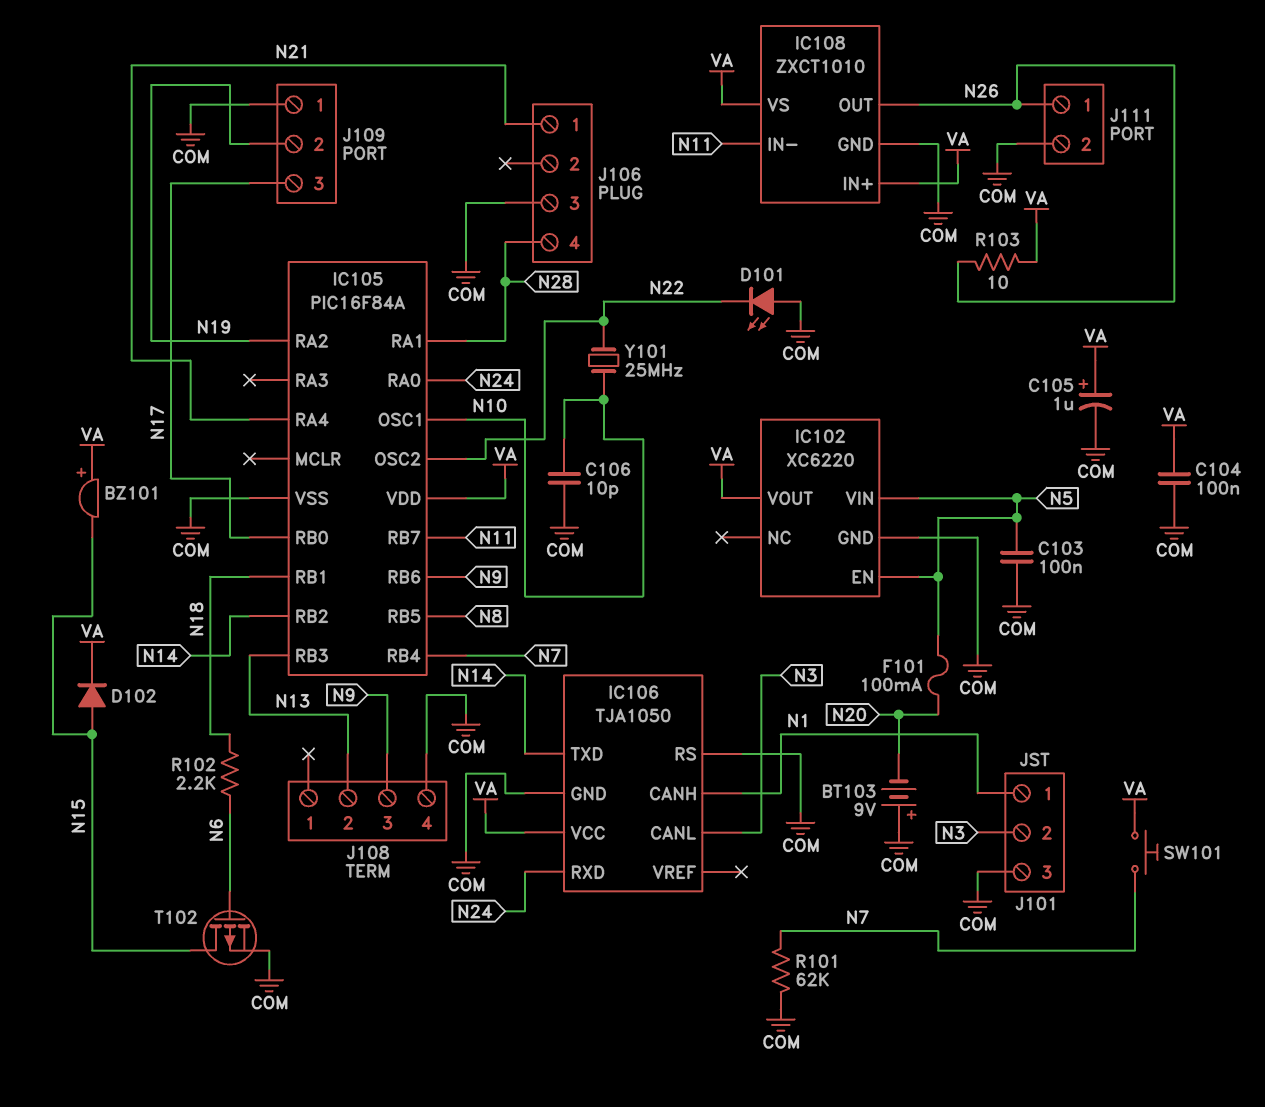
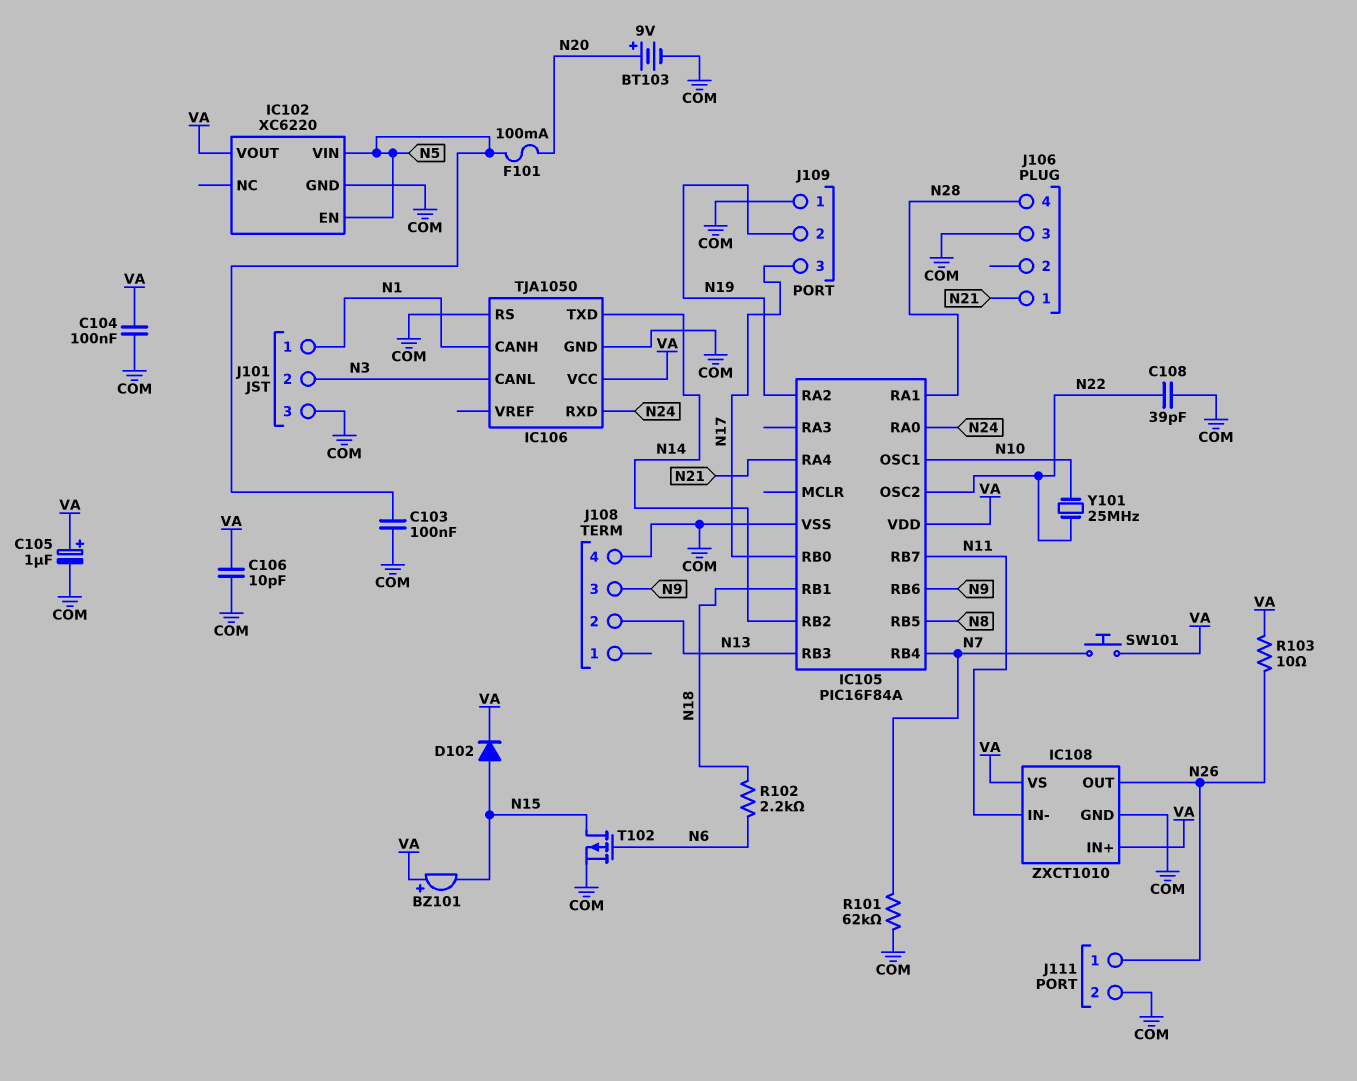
BT103: 9V (plus COM, minus N20) -> 9V (plus N20, minus COM)
C106: 10pF (COM, N10) -> 10pF (COM, VA)
C108: none -> 39pF (COM, N22)
D101: LED (A COM, K N22) -> none

